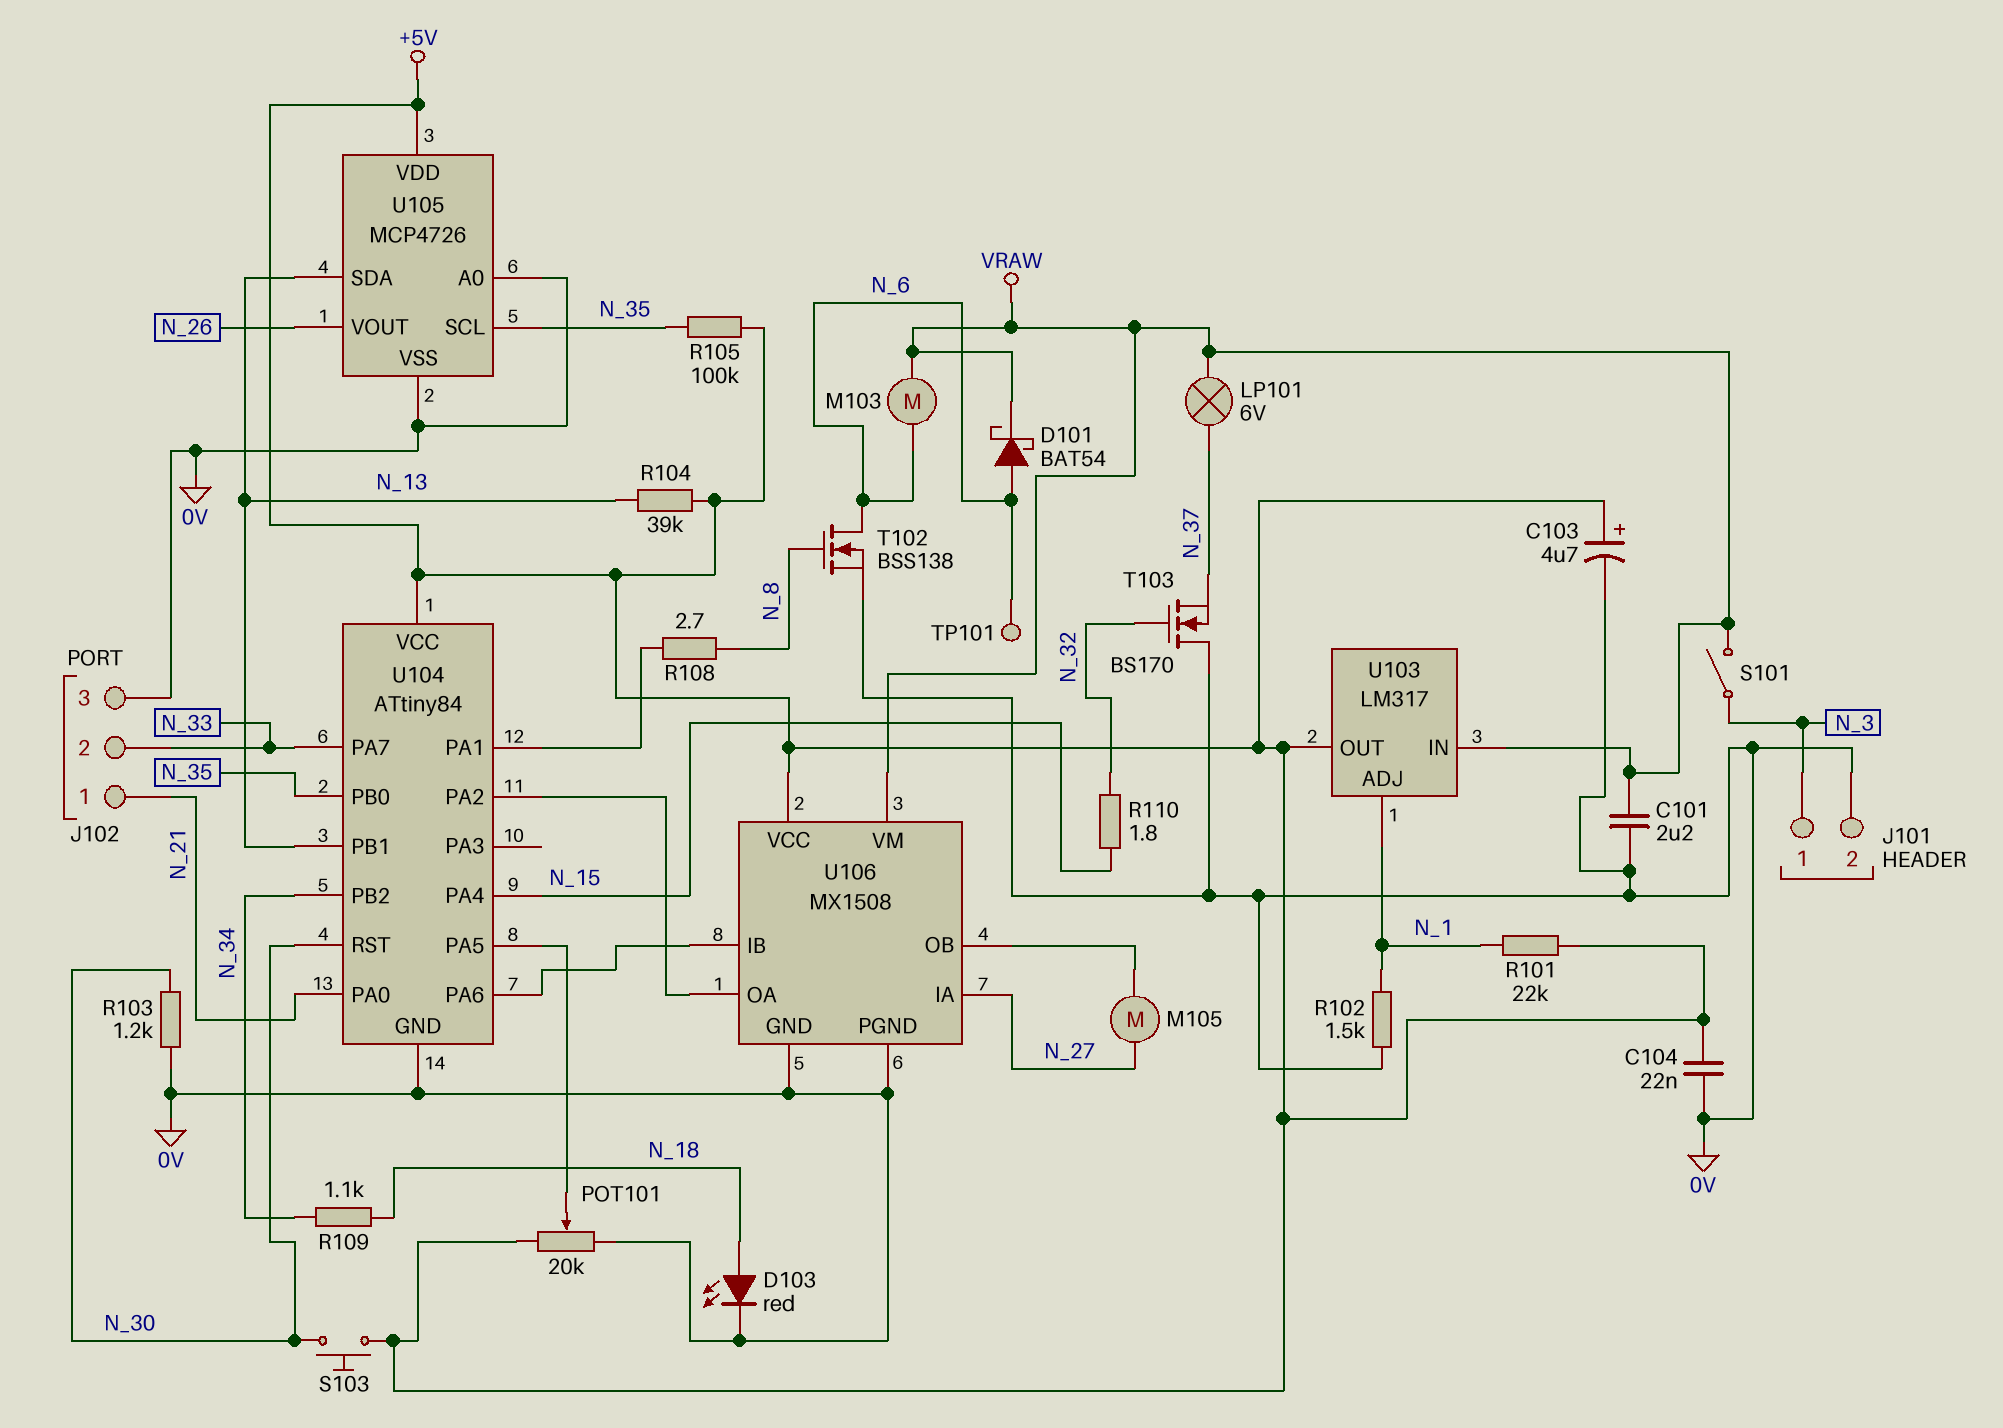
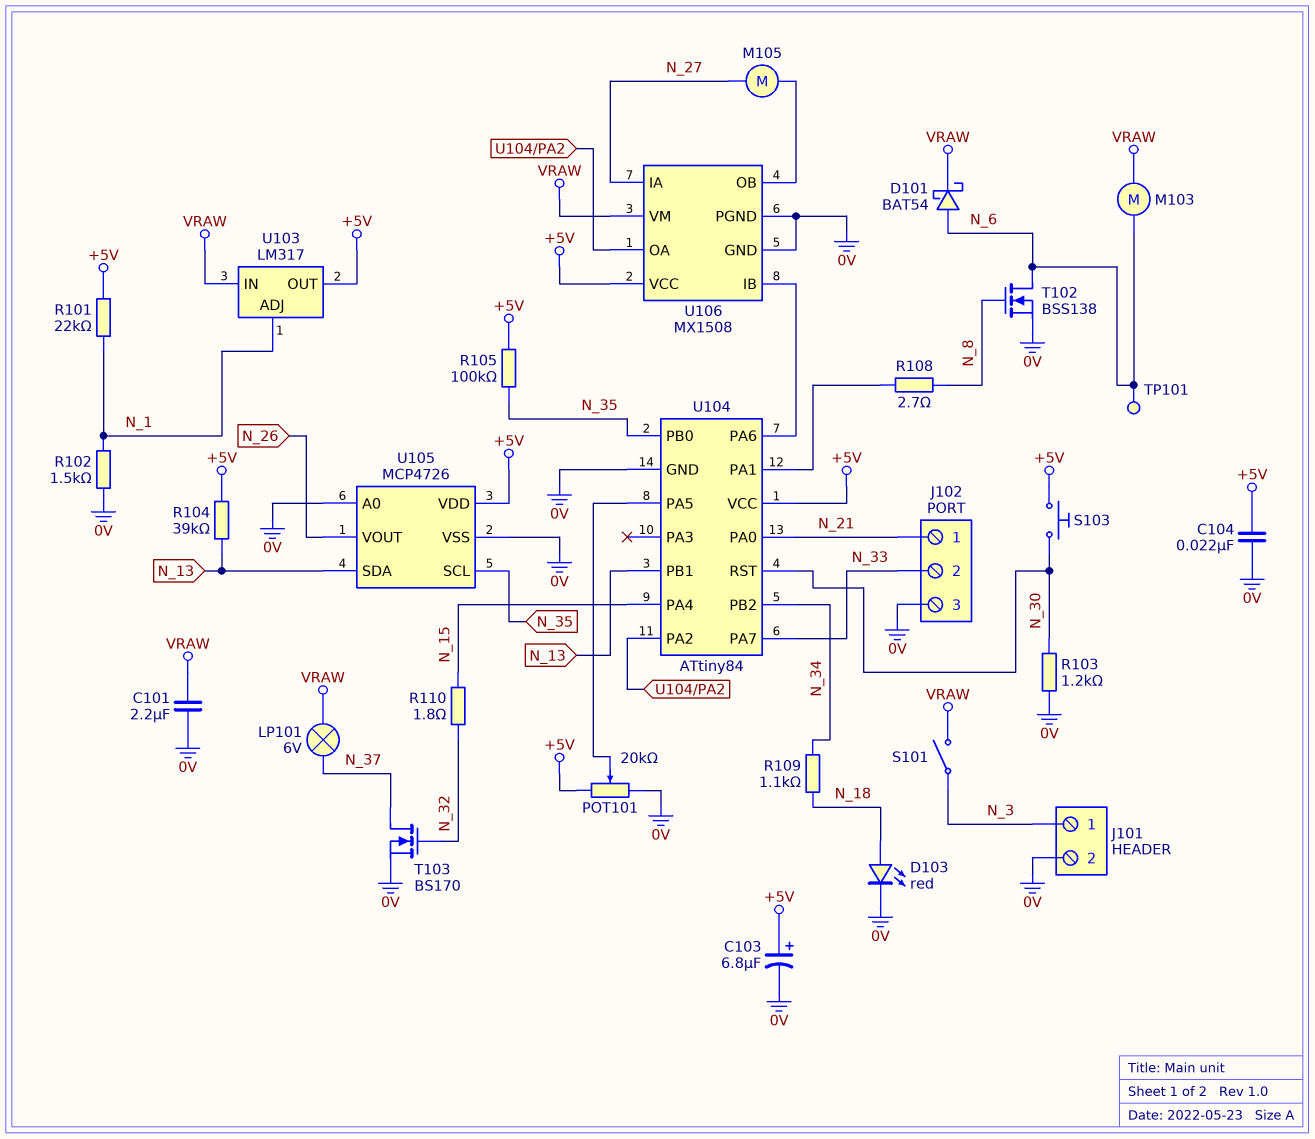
C103: 4.7uF (plus +5V, minus 0V) -> 6.8uF (plus +5V, minus 0V)
T103: NMOS BS170 (G N_32, D 0V, S N_37) -> NMOS BS170 (G N_32, D N_37, S 0V)

